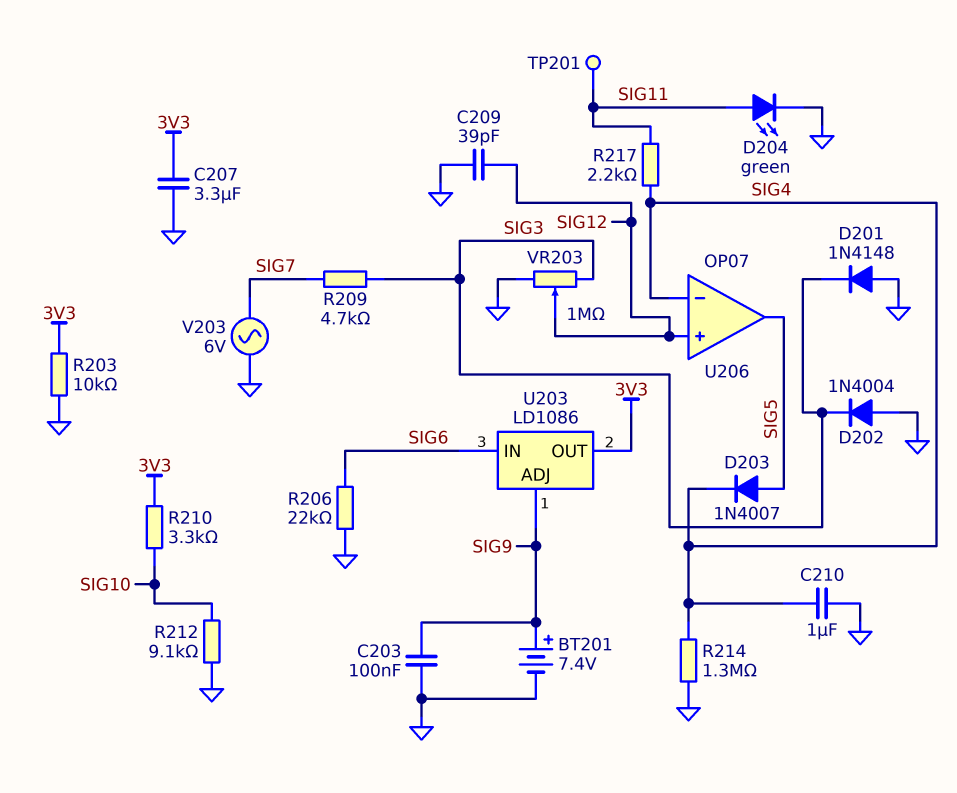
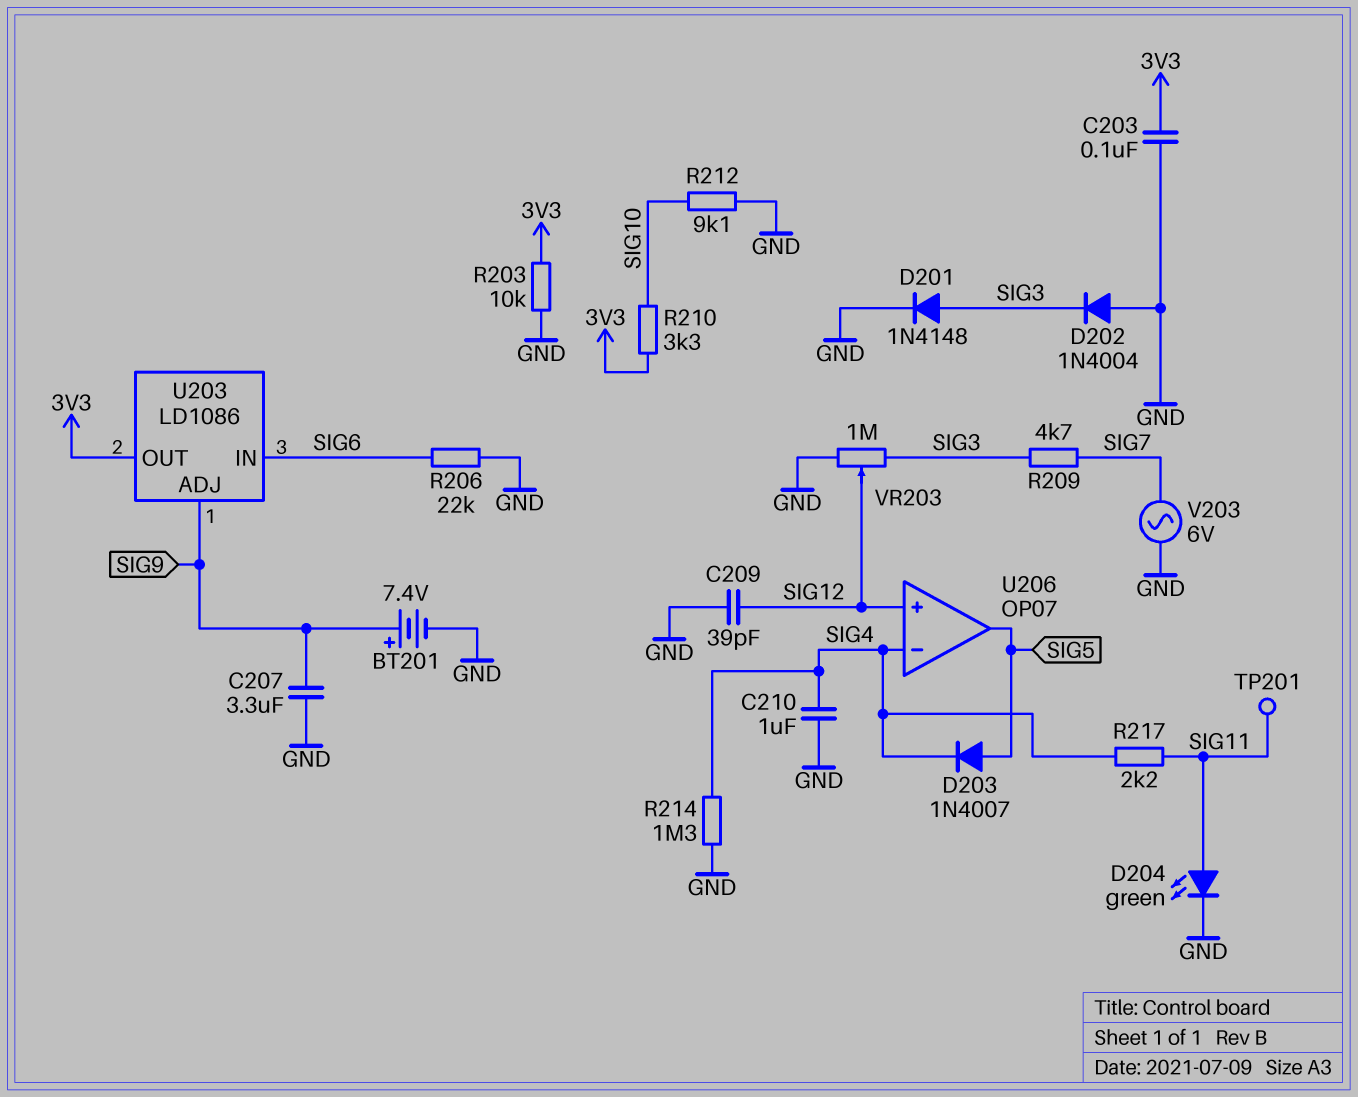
C203: 100nF (GND, SIG9) -> 100nF (3V3, GND)
C207: 3.3uF (3V3, GND) -> 3.3uF (GND, SIG9)
D201: diode 1N4148 (A GND, K SIG3) -> diode 1N4148 (A SIG3, K GND)

